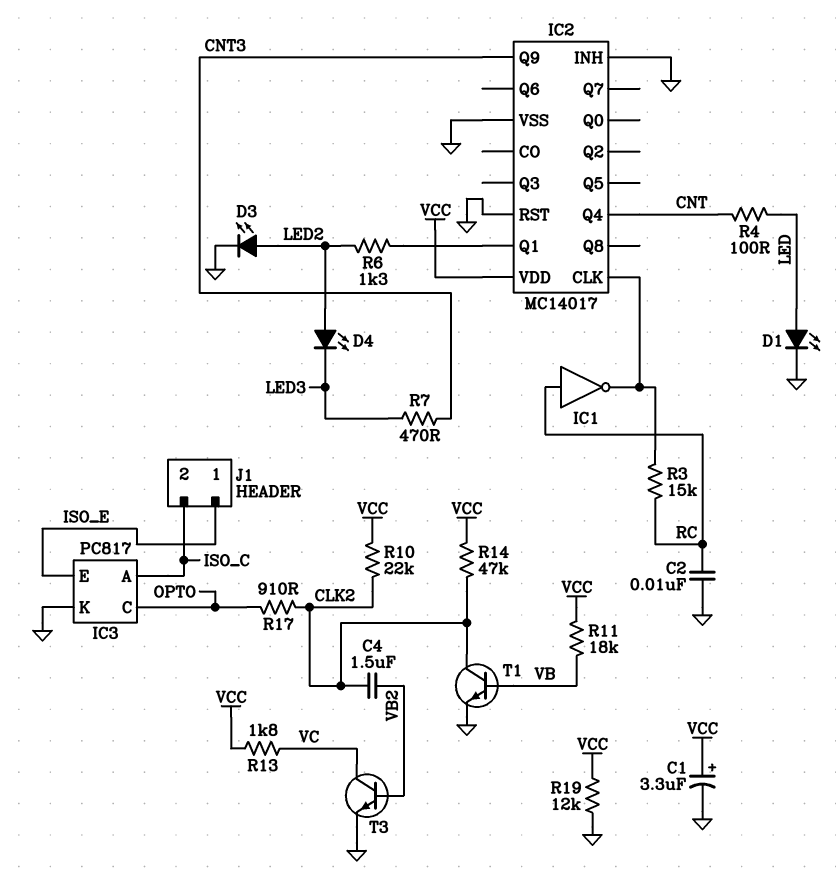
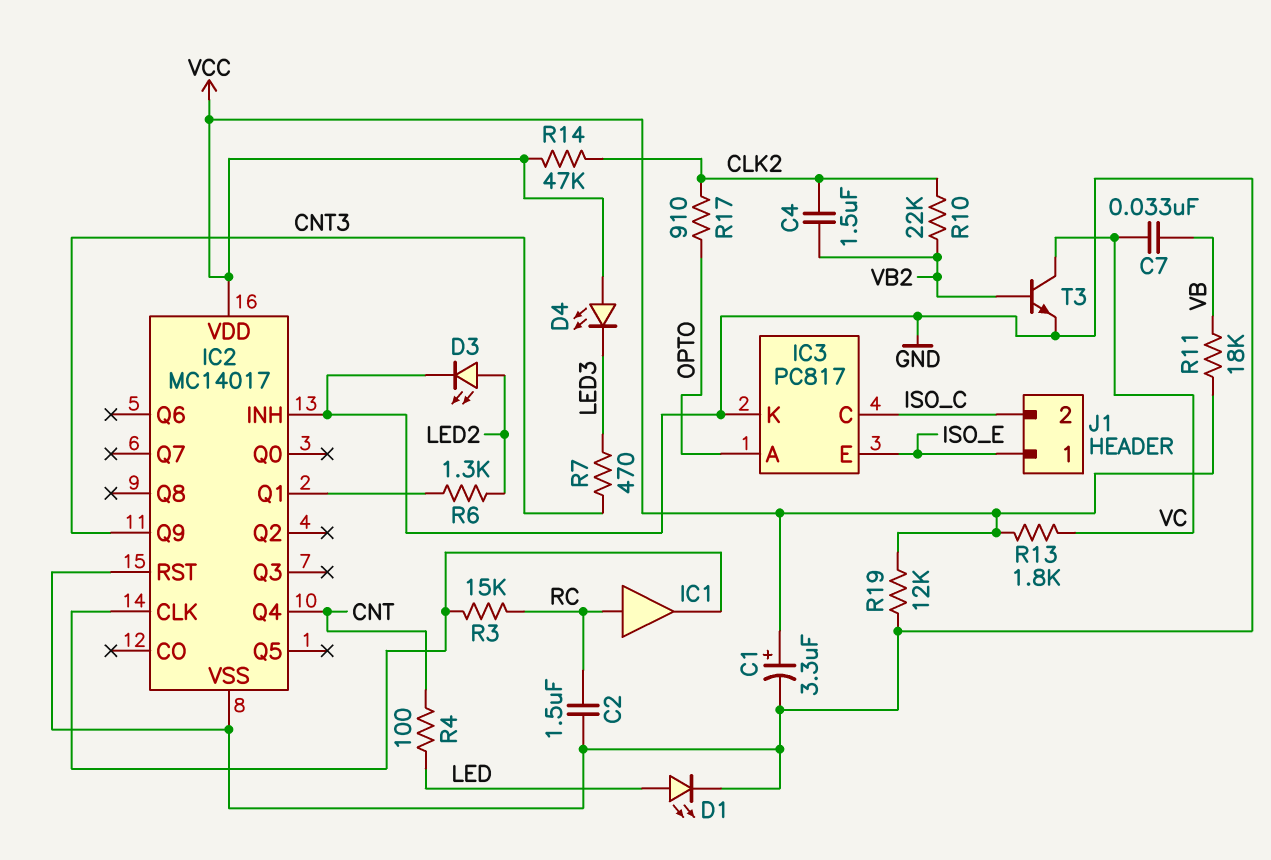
C2: 10nF (GND, RC) -> 1.5uF (GND, RC)
C7: none -> 33nF (VB, VC)
D4: LED (A LED2, K LED3) -> LED (A VCC, K LED3)
IC1: NOT (in RC, out IC2/CLK) -> buffer (in RC, out IC2/CLK)
IC3 pin A: ISO_C -> OPTO
IC3 pin C: OPTO -> ISO_C
R10: 22k (CLK2, VCC) -> 22k (CLK2, VB2)
T1: NPN (B VB, C CLK2, E GND) -> none

